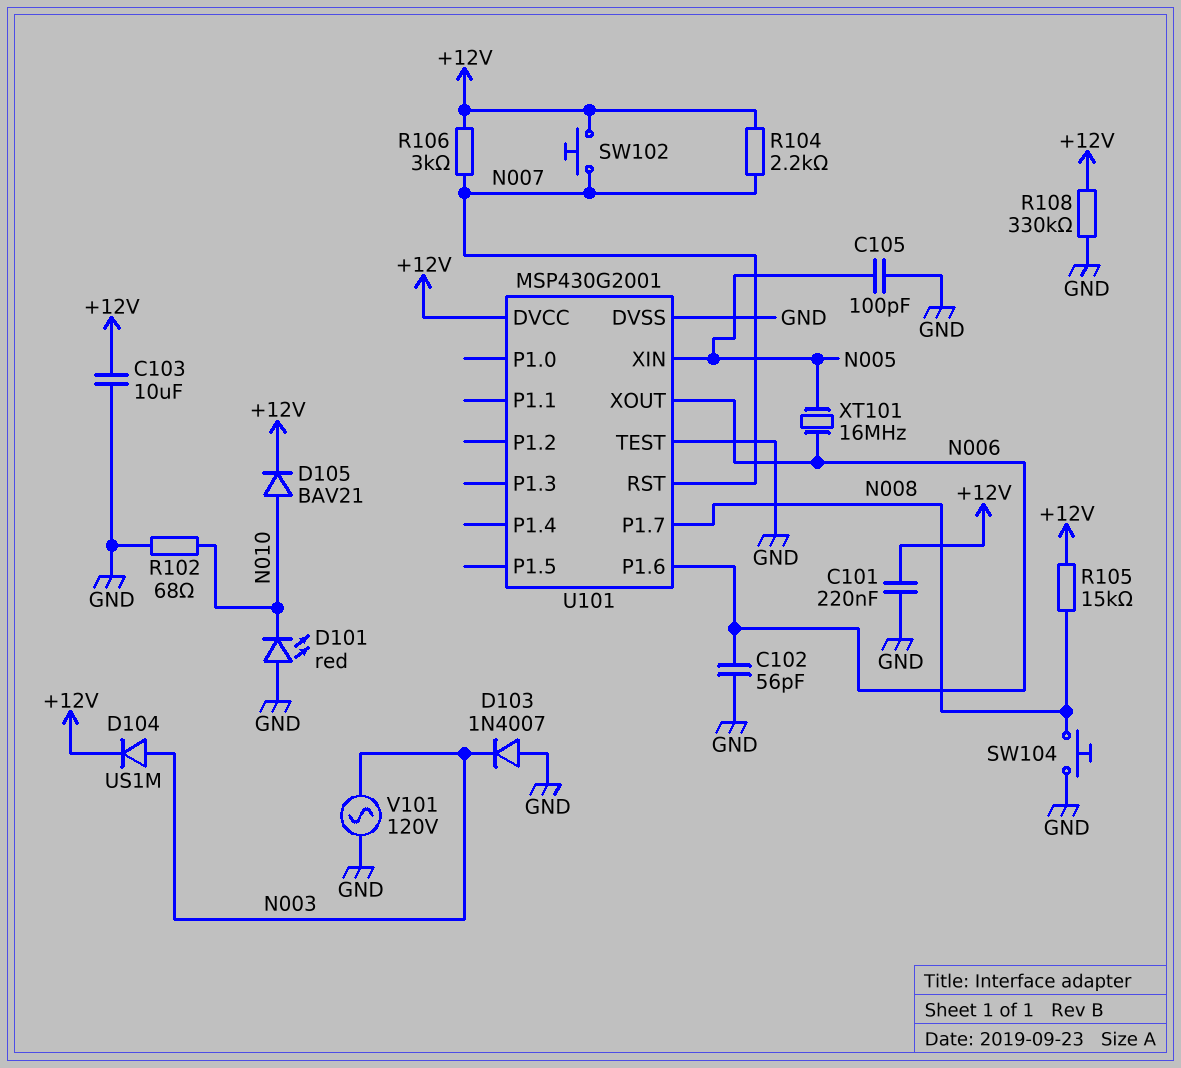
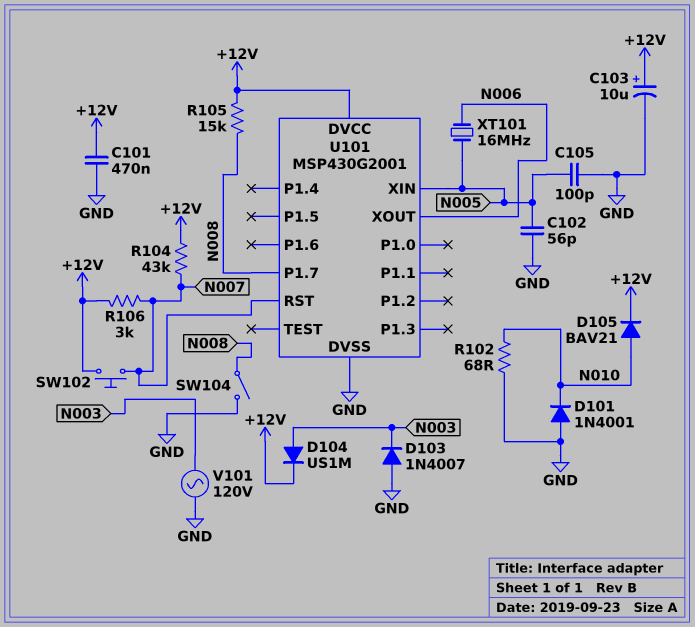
C101: 220nF (+12V, GND) -> 470nF (+12V, GND)
C102: 56pF (GND, N006) -> 56pF (GND, N005)
C103: 10uF (+12V, GND) -> 10uF (plus +12V, minus GND)
D101: LED red (A GND, K N010) -> diode 1N4001 (A GND, K N010)
R104: 2.2k (+12V, N007) -> 43k (+12V, N007)
R108: 330k (+12V, GND) -> none
SW104: button (GND, N008) -> switch (GND, N008)
U101 pin P1.6: N006 -> none
U101 pin TEST: GND -> none

